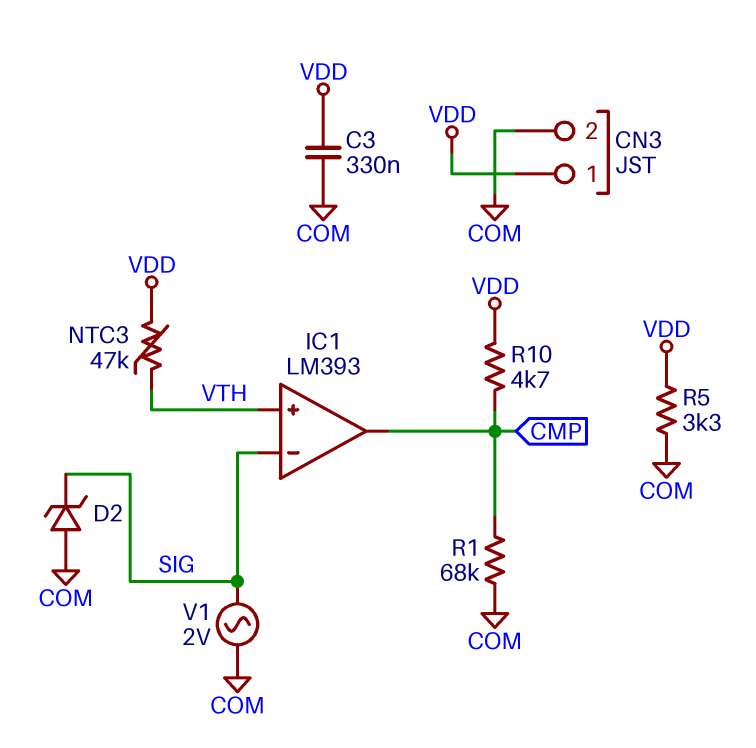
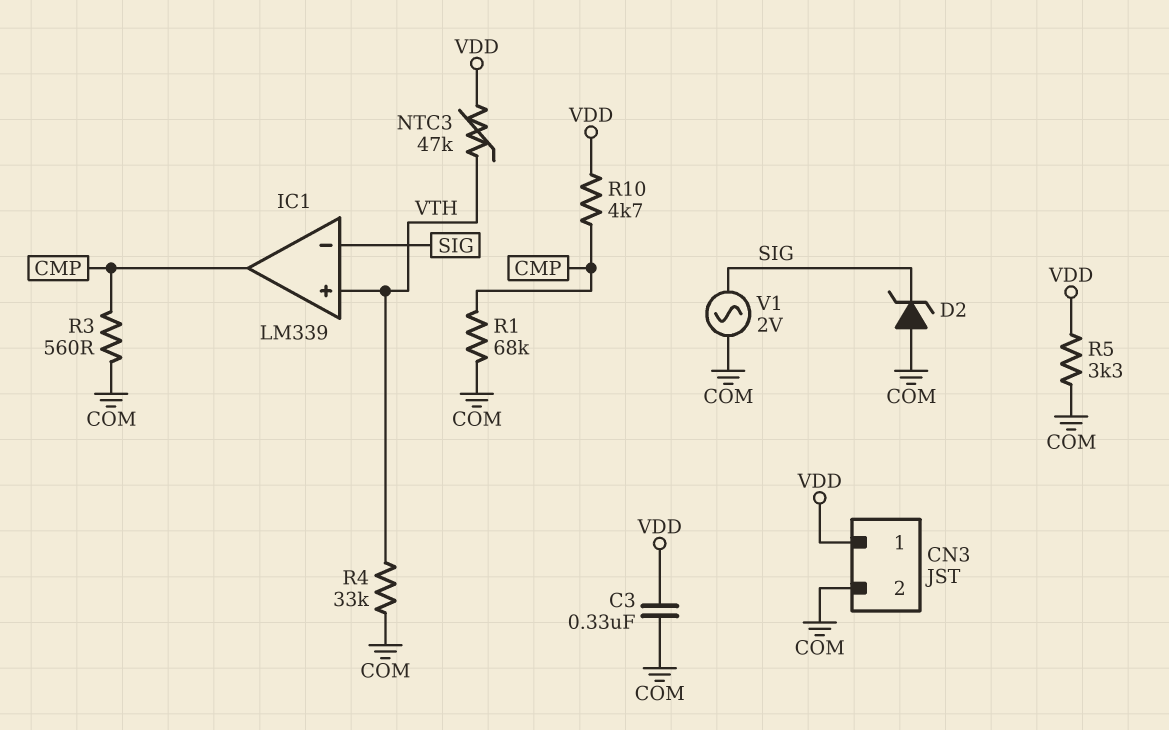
IC1: LM393 -> LM339
R3: none -> 560 (CMP, COM)
R4: none -> 33k (COM, VTH)

